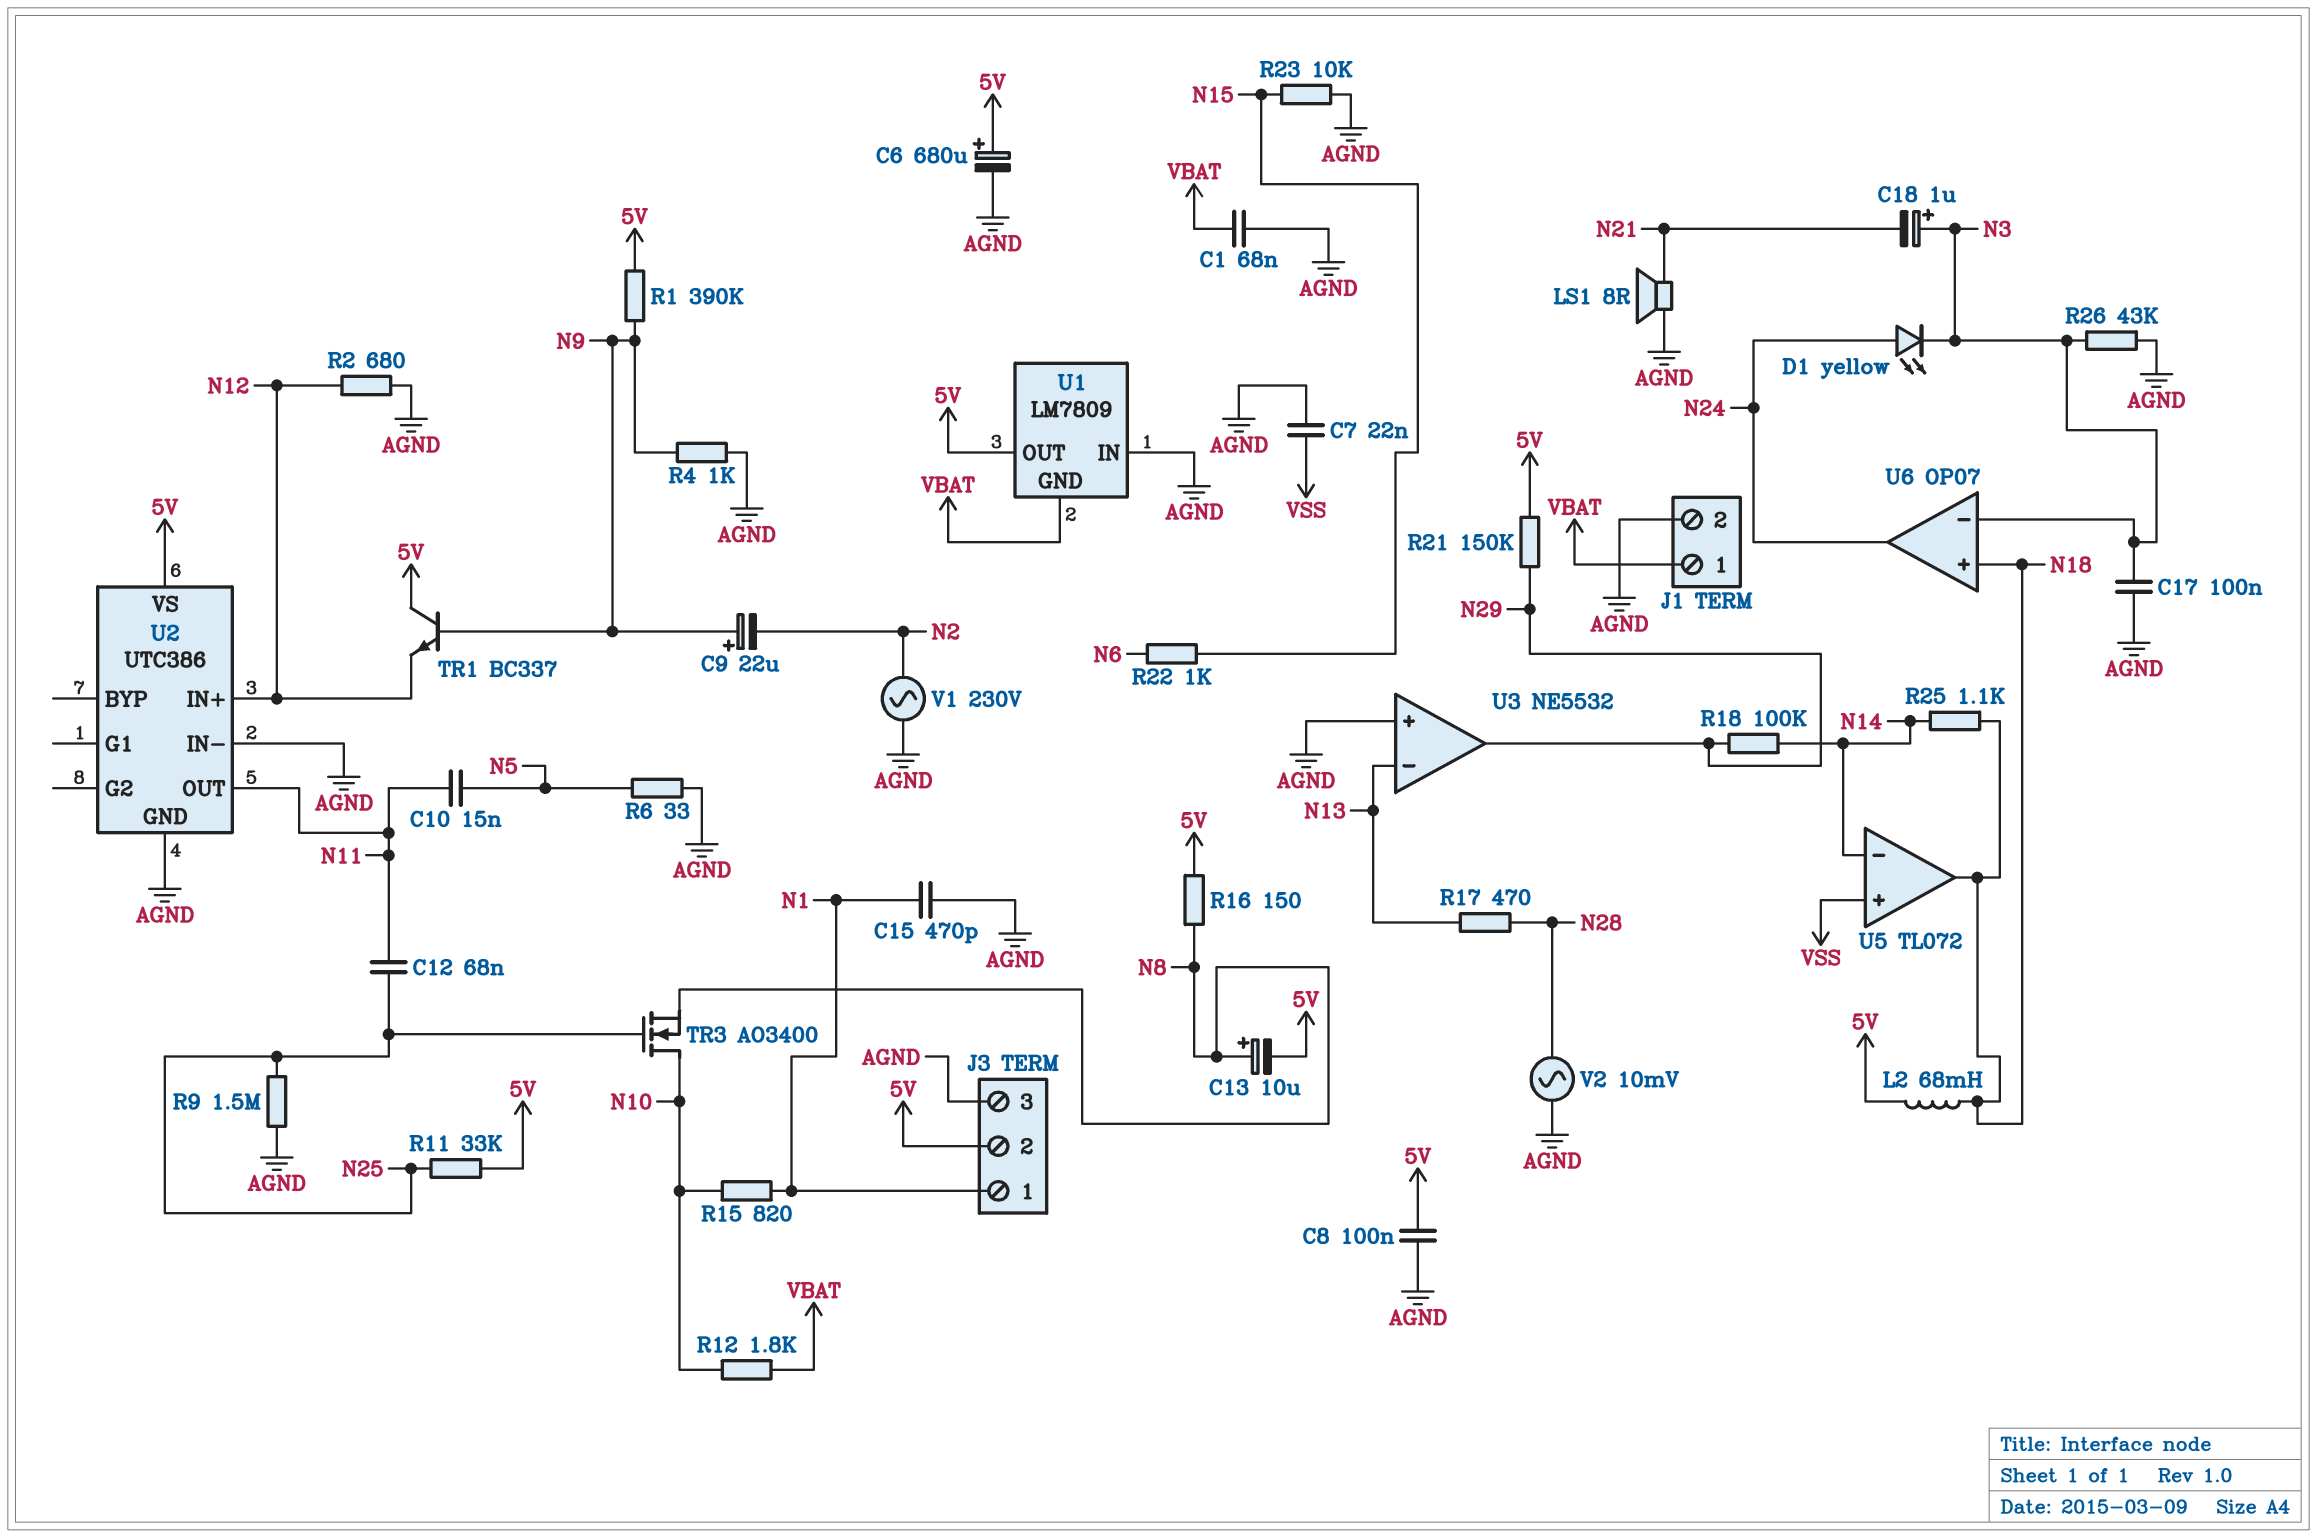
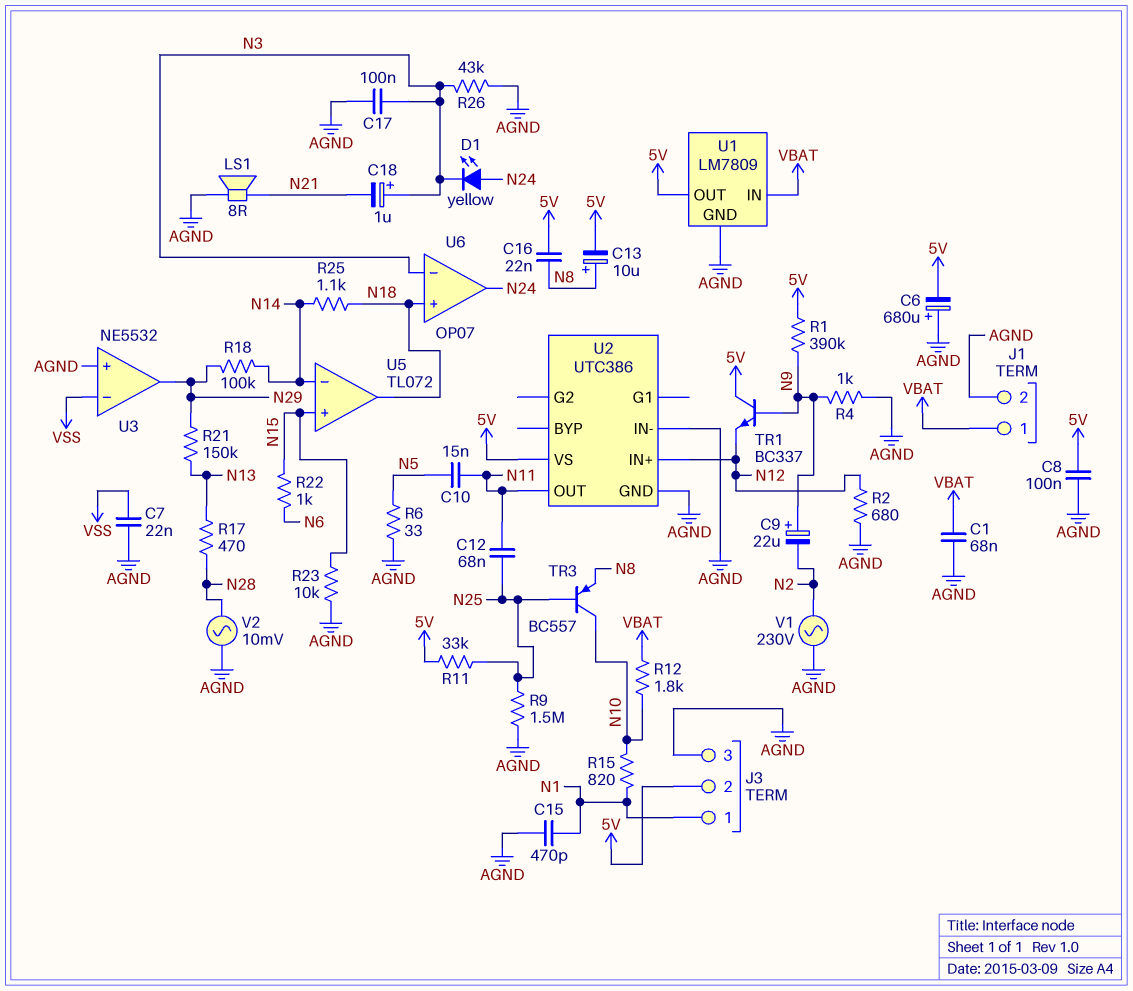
C6: 680uF (plus 5V, minus AGND) -> 680uF (plus AGND, minus 5V)
C16: none -> 22nF (5V, N8)
L2: 68mH (5V, N18) -> none
R16: 150 (5V, N8) -> none
R21: 150k (5V, N29) -> 150k (N13, N29)
TR3: NMOS AO3400 (G N25, D N10, S N8) -> PNP BC557 (B N25, C N10, E N8)
U1 pin GND: VBAT -> AGND
U1 pin IN: AGND -> VBAT
U3 pin in-: N13 -> VSS
U5 pin in+: VSS -> N15

